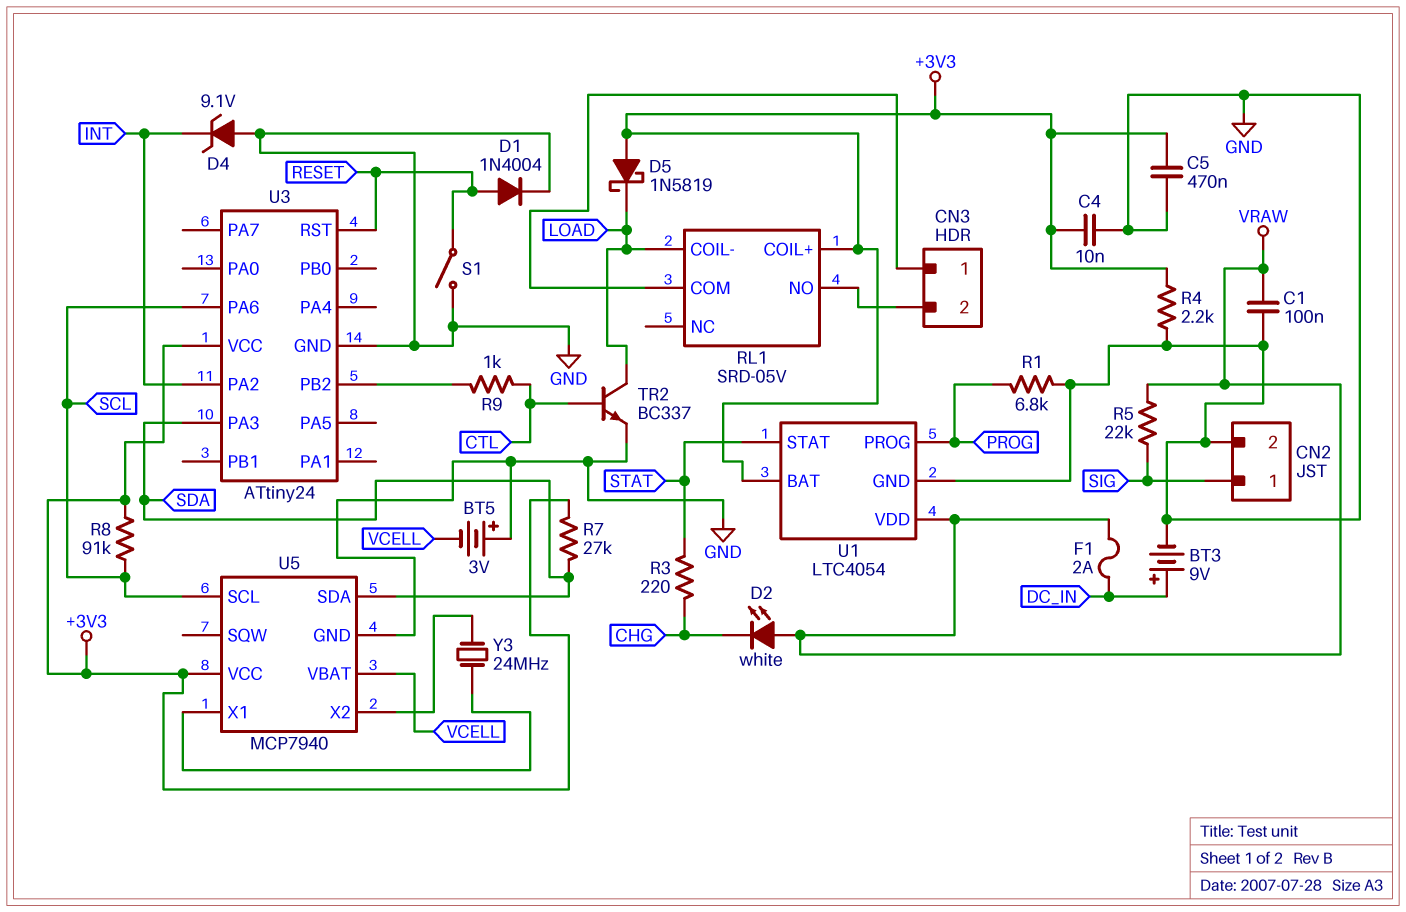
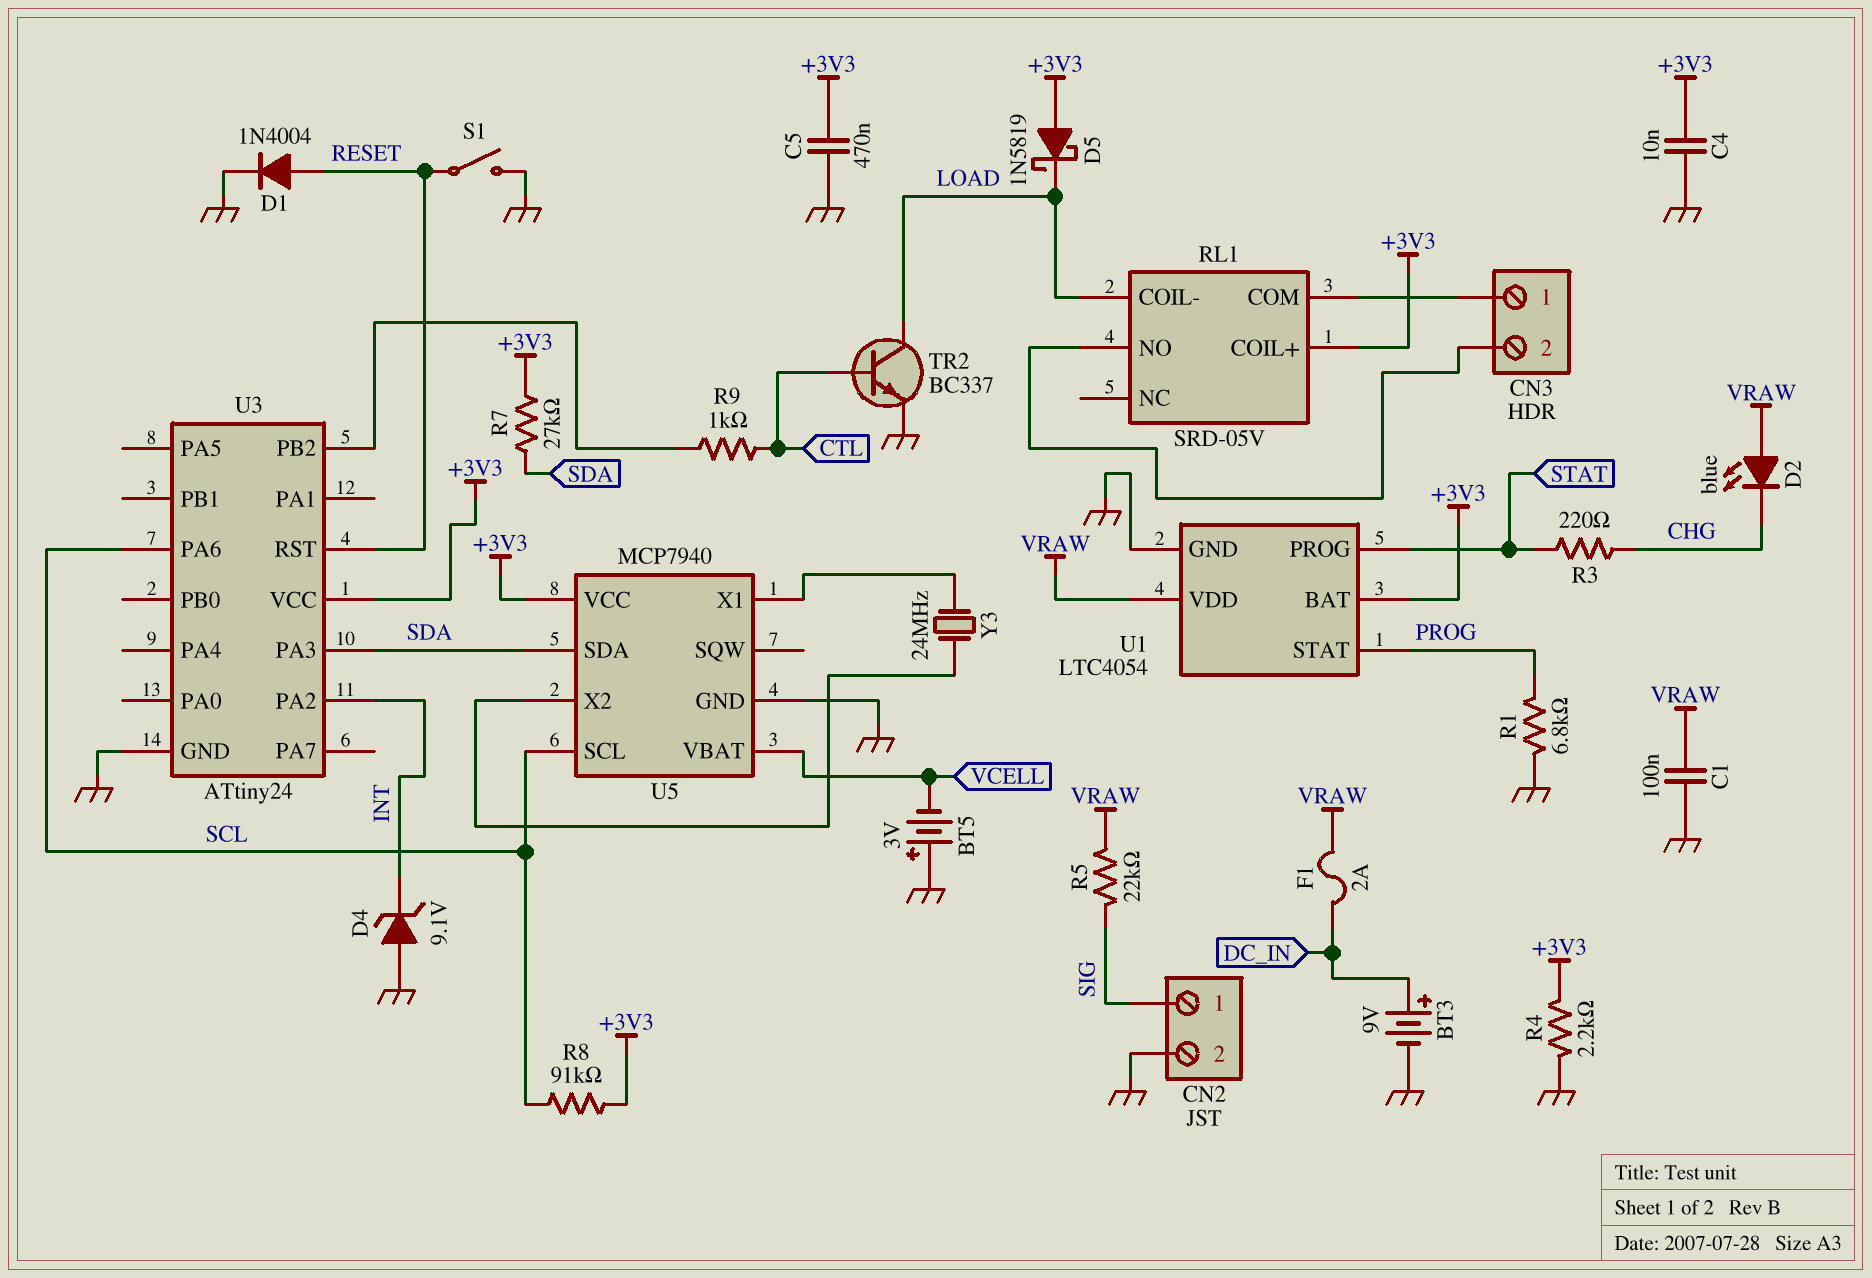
D2: LED white (A VRAW, K CHG) -> LED blue (A VRAW, K CHG)
U1 pin PROG: PROG -> STAT
U1 pin STAT: STAT -> PROG

